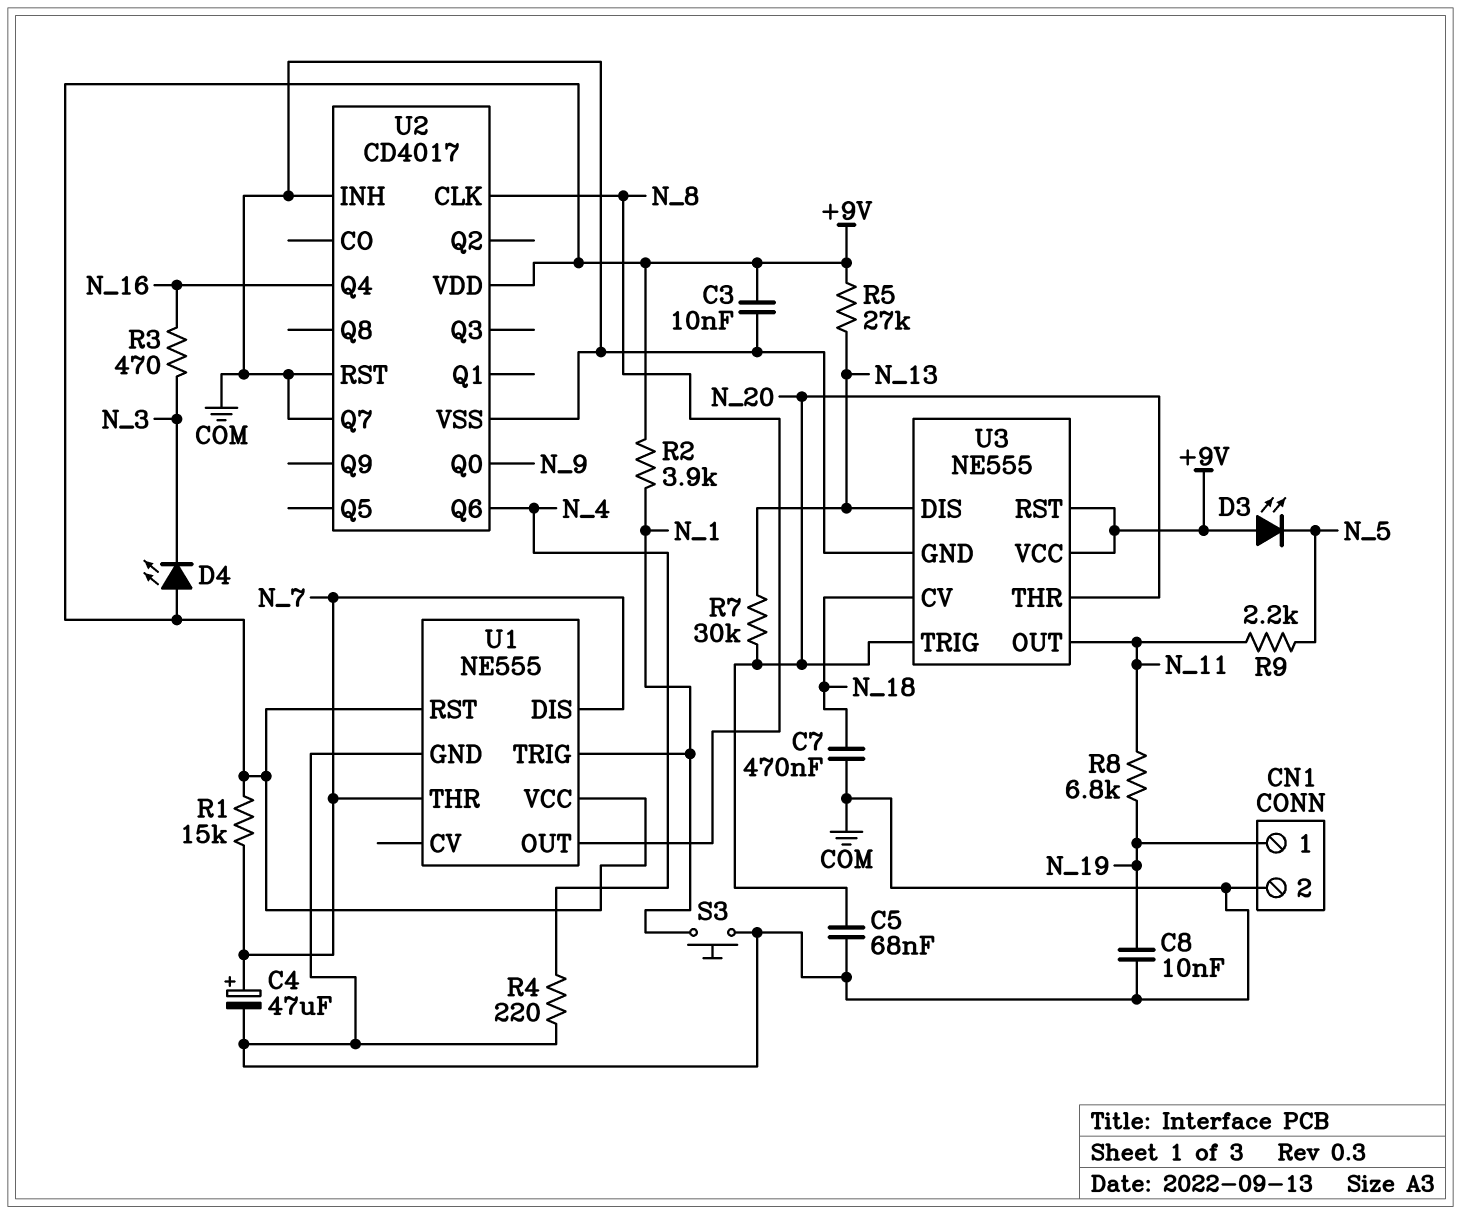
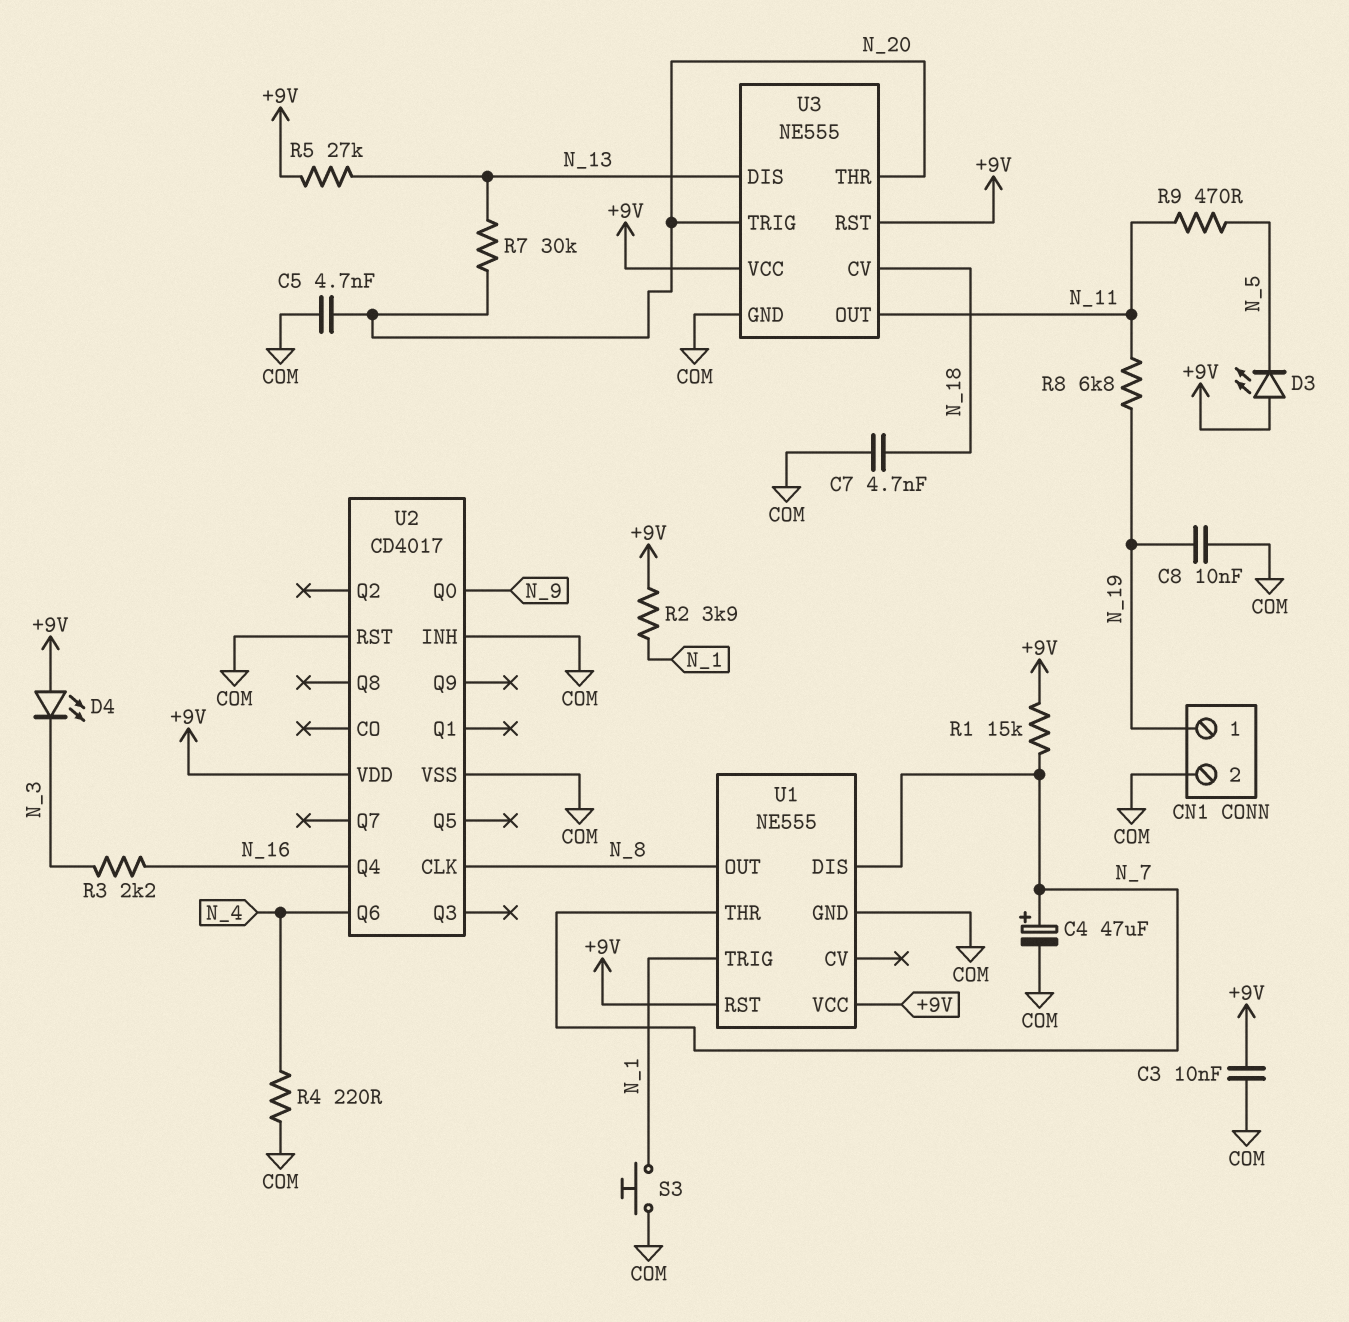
C5: 68nF (COM, N_20) -> 4.7nF (COM, N_20)
C7: 470nF (COM, N_18) -> 4.7nF (COM, N_18)
R3: 470 (N_3, N_16) -> 2.2k (N_3, N_16)
R9: 2.2k (N_5, N_11) -> 470 (N_5, N_11)
U2 pin Q7: COM -> none

